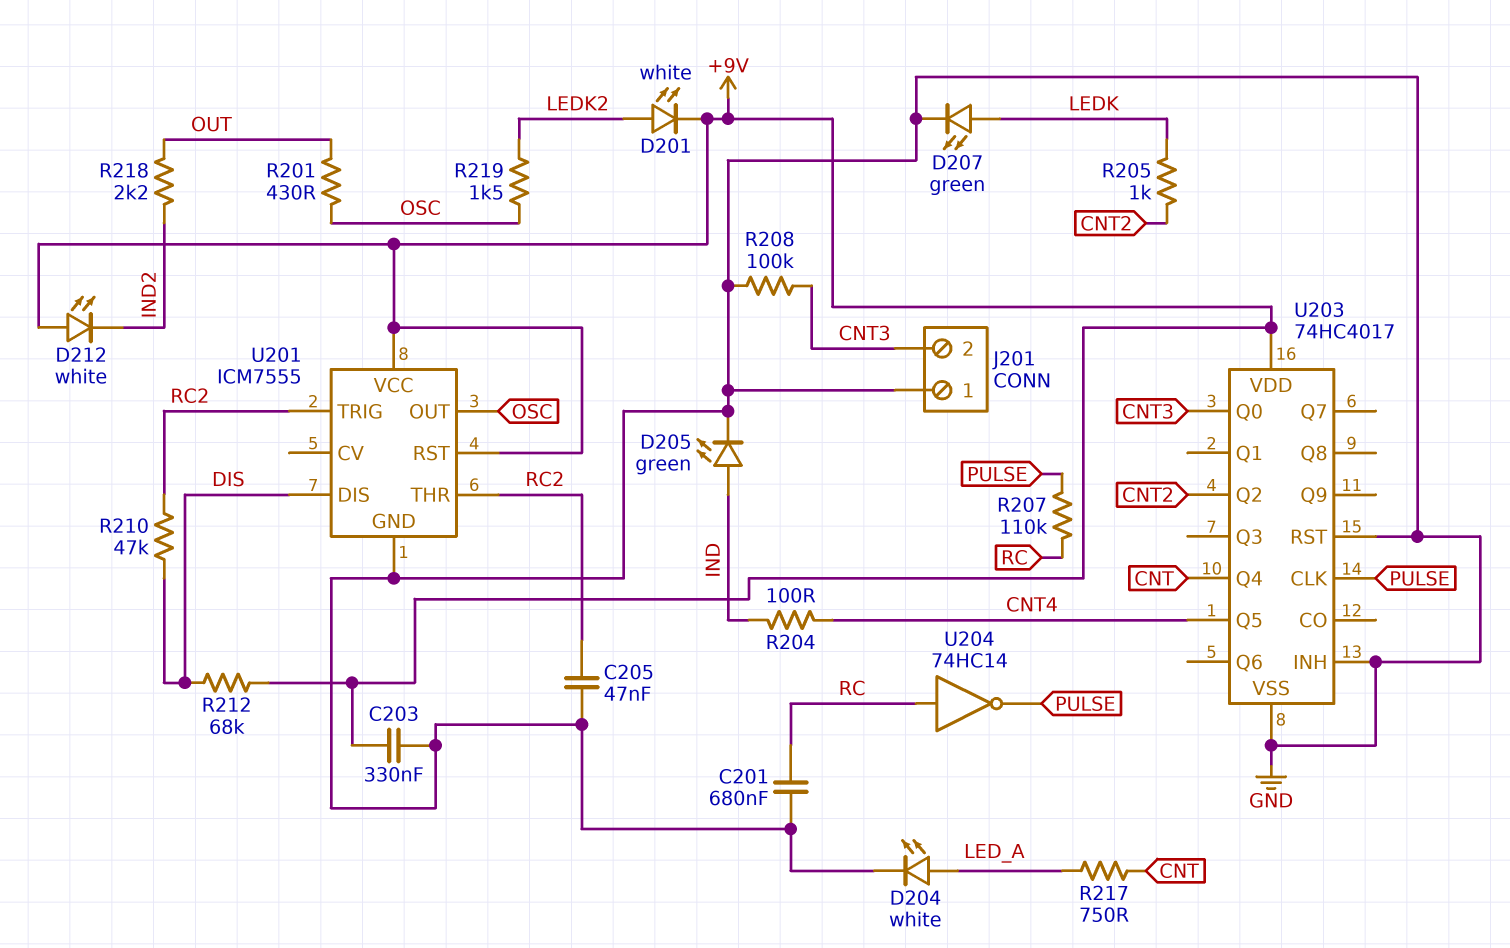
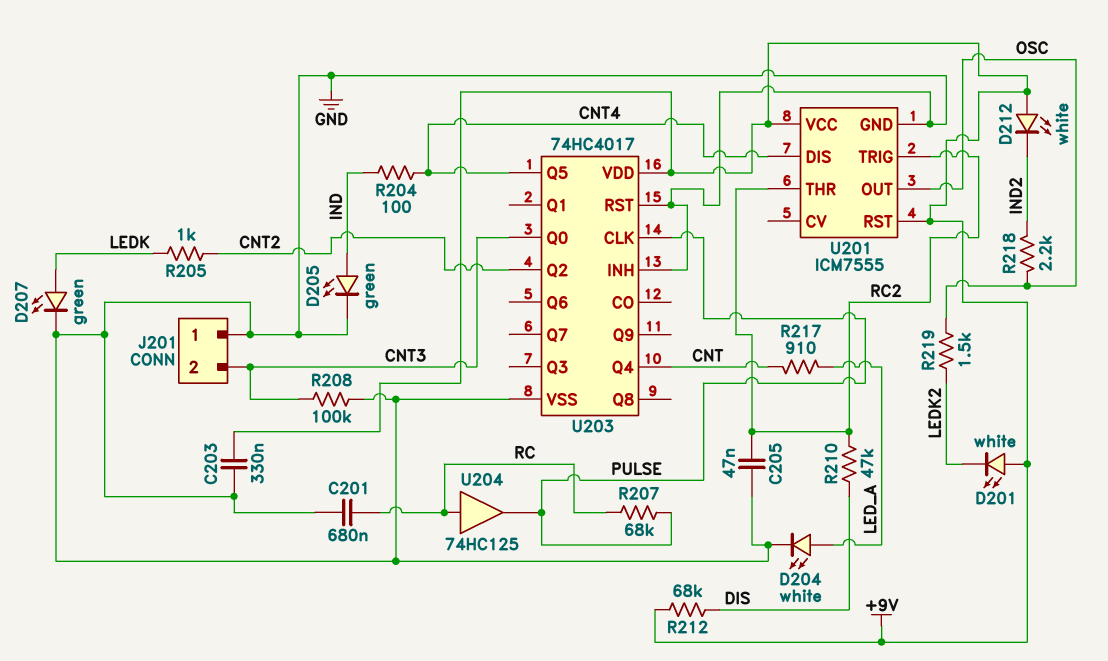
D201: LED white (A LEDK2, K +9V) -> LED white (A +9V, K LEDK2)
R201: 430 (OSC, OUT) -> none
R207: 110k (PULSE, RC) -> 68k (PULSE, RC)
R217: 750 (CNT, LED_A) -> 910 (CNT, LED_A)
R218: 2.2k (IND2, OUT) -> 2.2k (IND2, OSC)
U201 pin DIS: DIS -> CNT4
U204: NOT 74HC14 (in RC, out PULSE) -> buffer 74HC125 (in RC, out PULSE)

